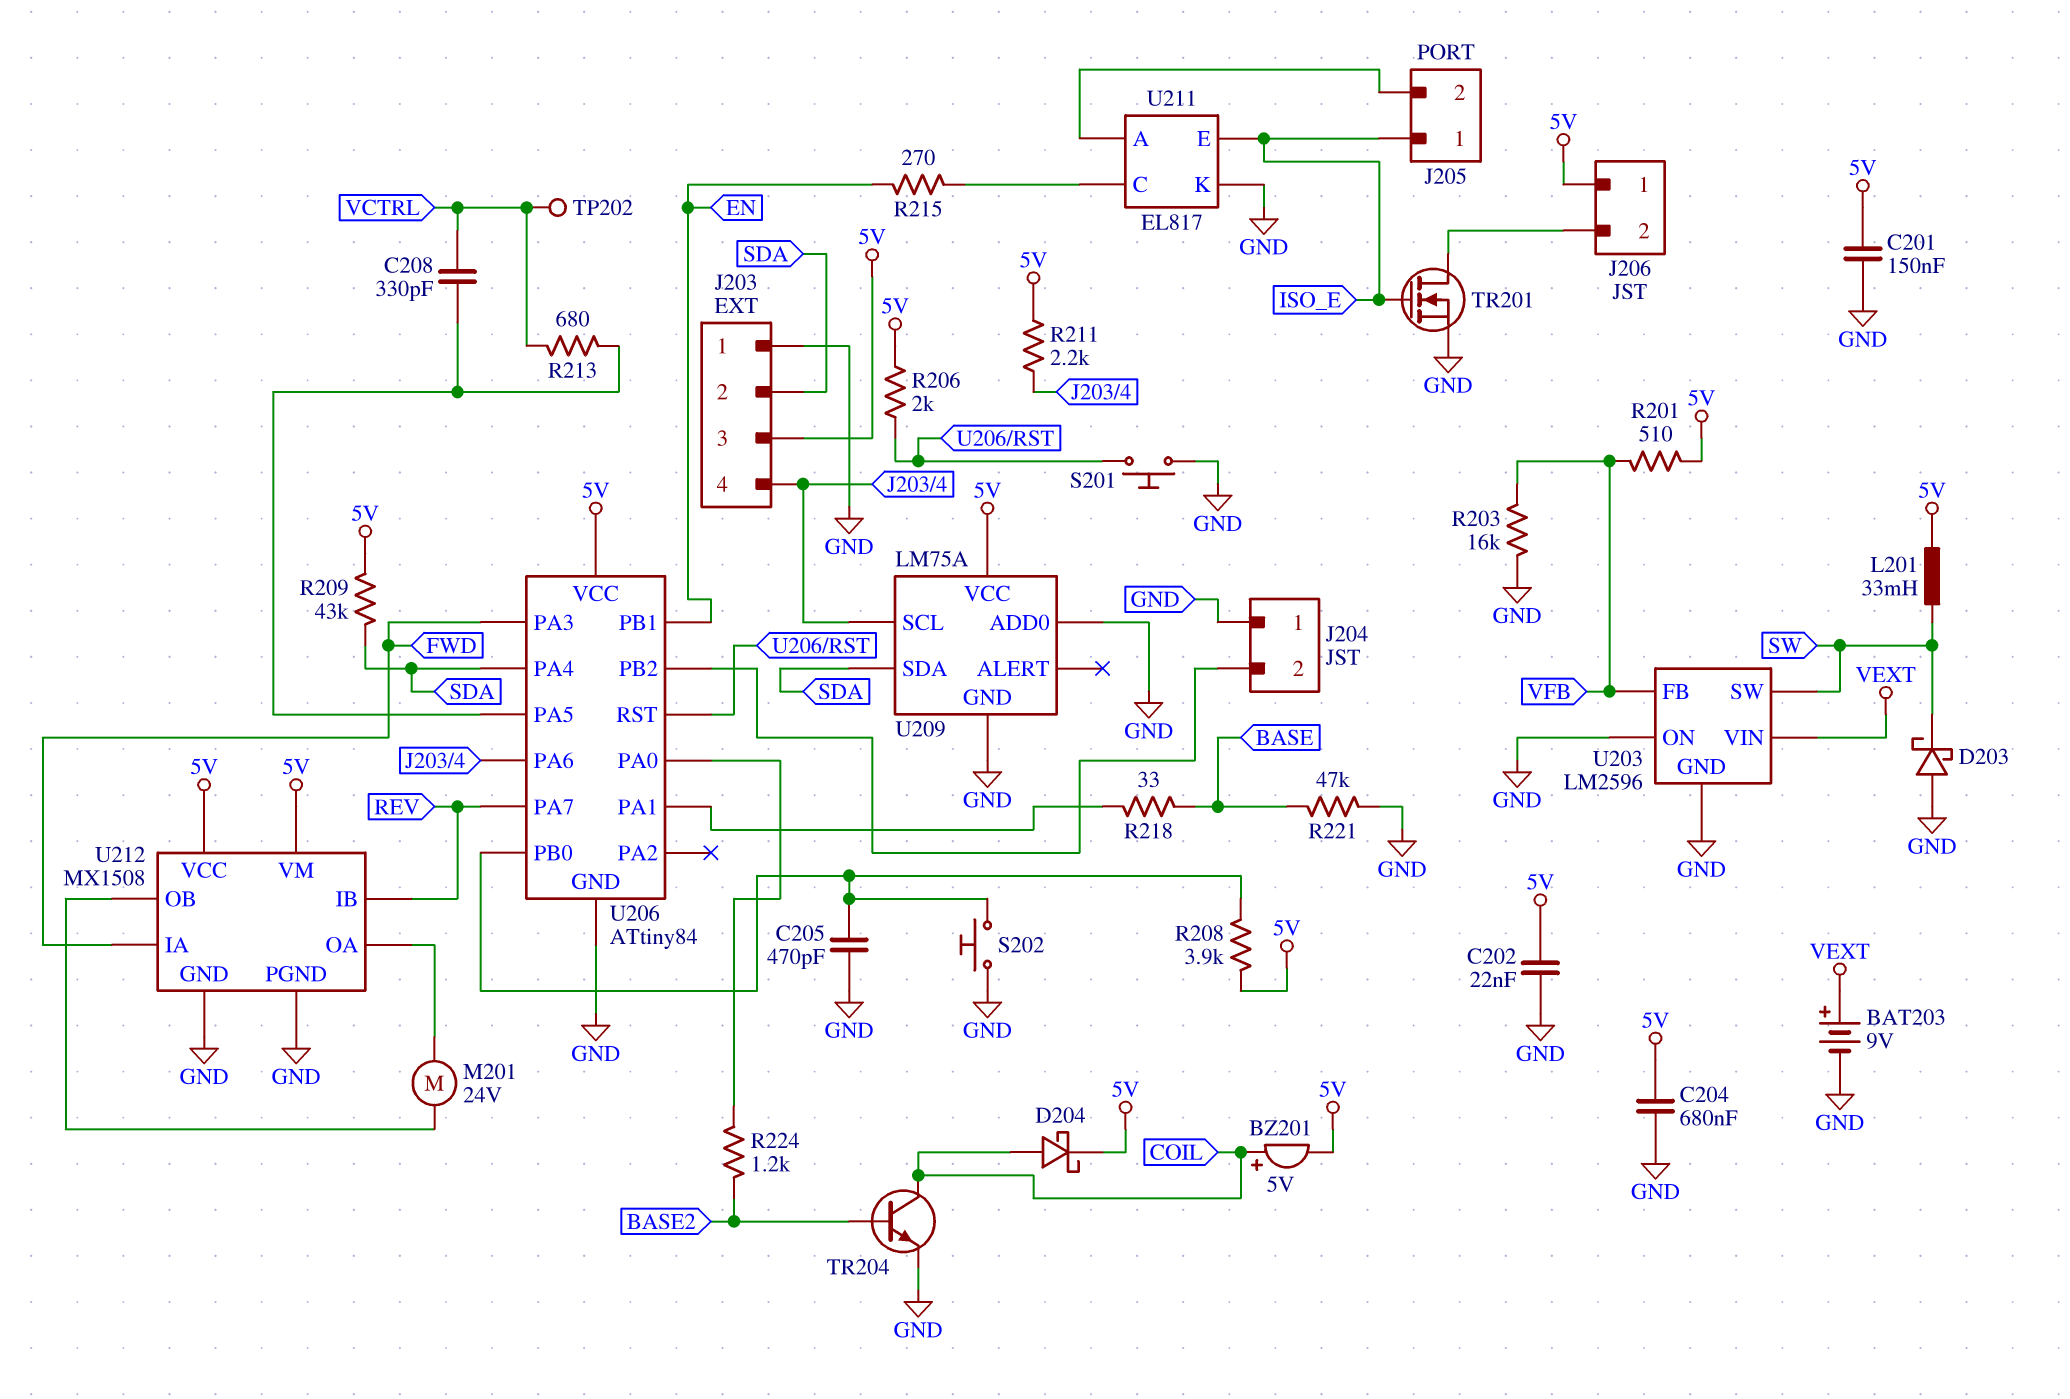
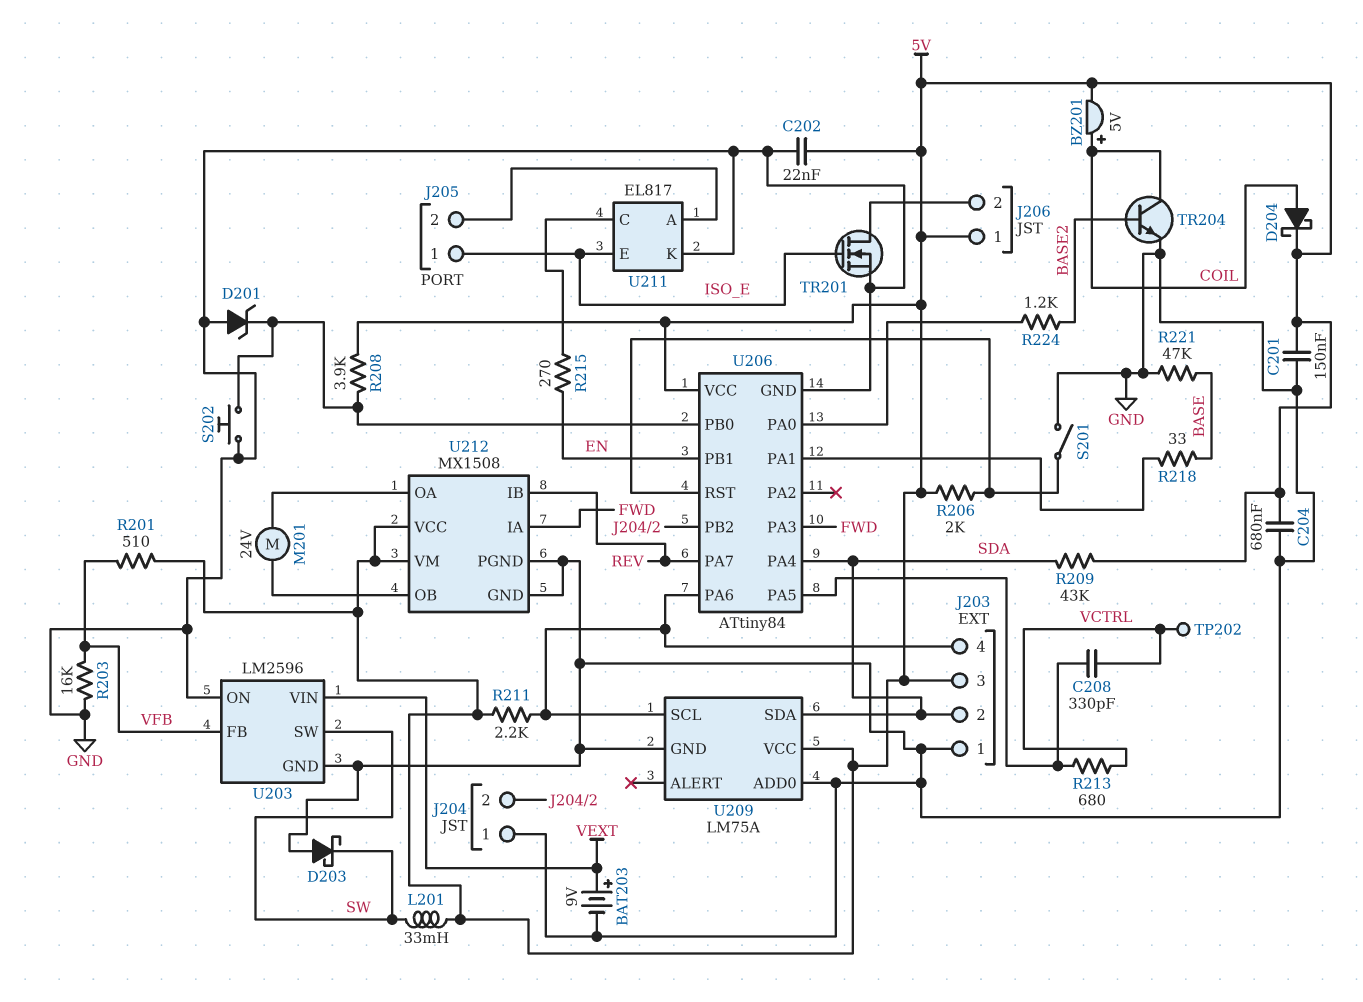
C205: 470pF (GND, U206/PB0) -> none
D201: none -> zener (A GND, K U206/PB0)
S201: button (GND, U206/RST) -> switch (GND, U206/RST)

